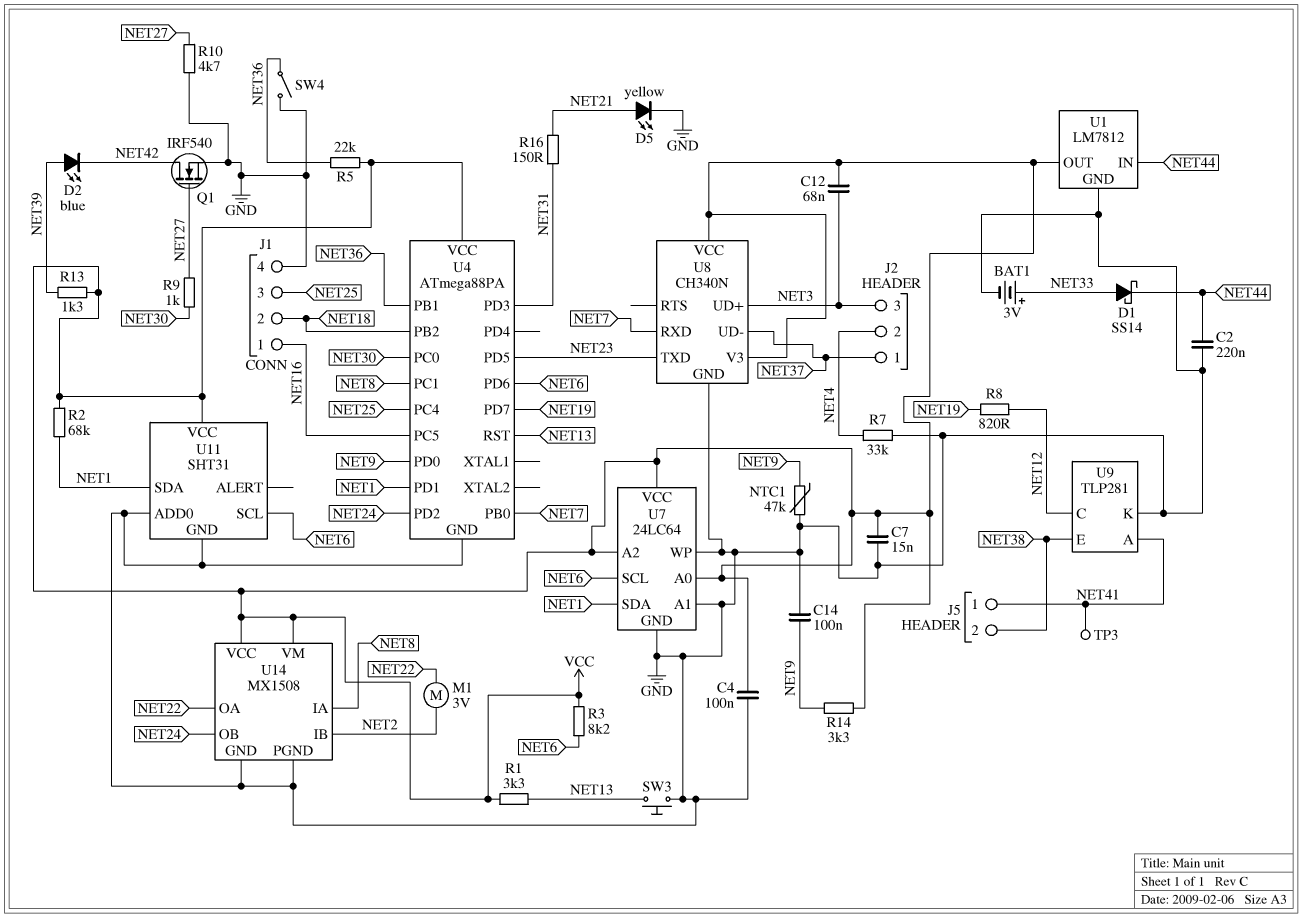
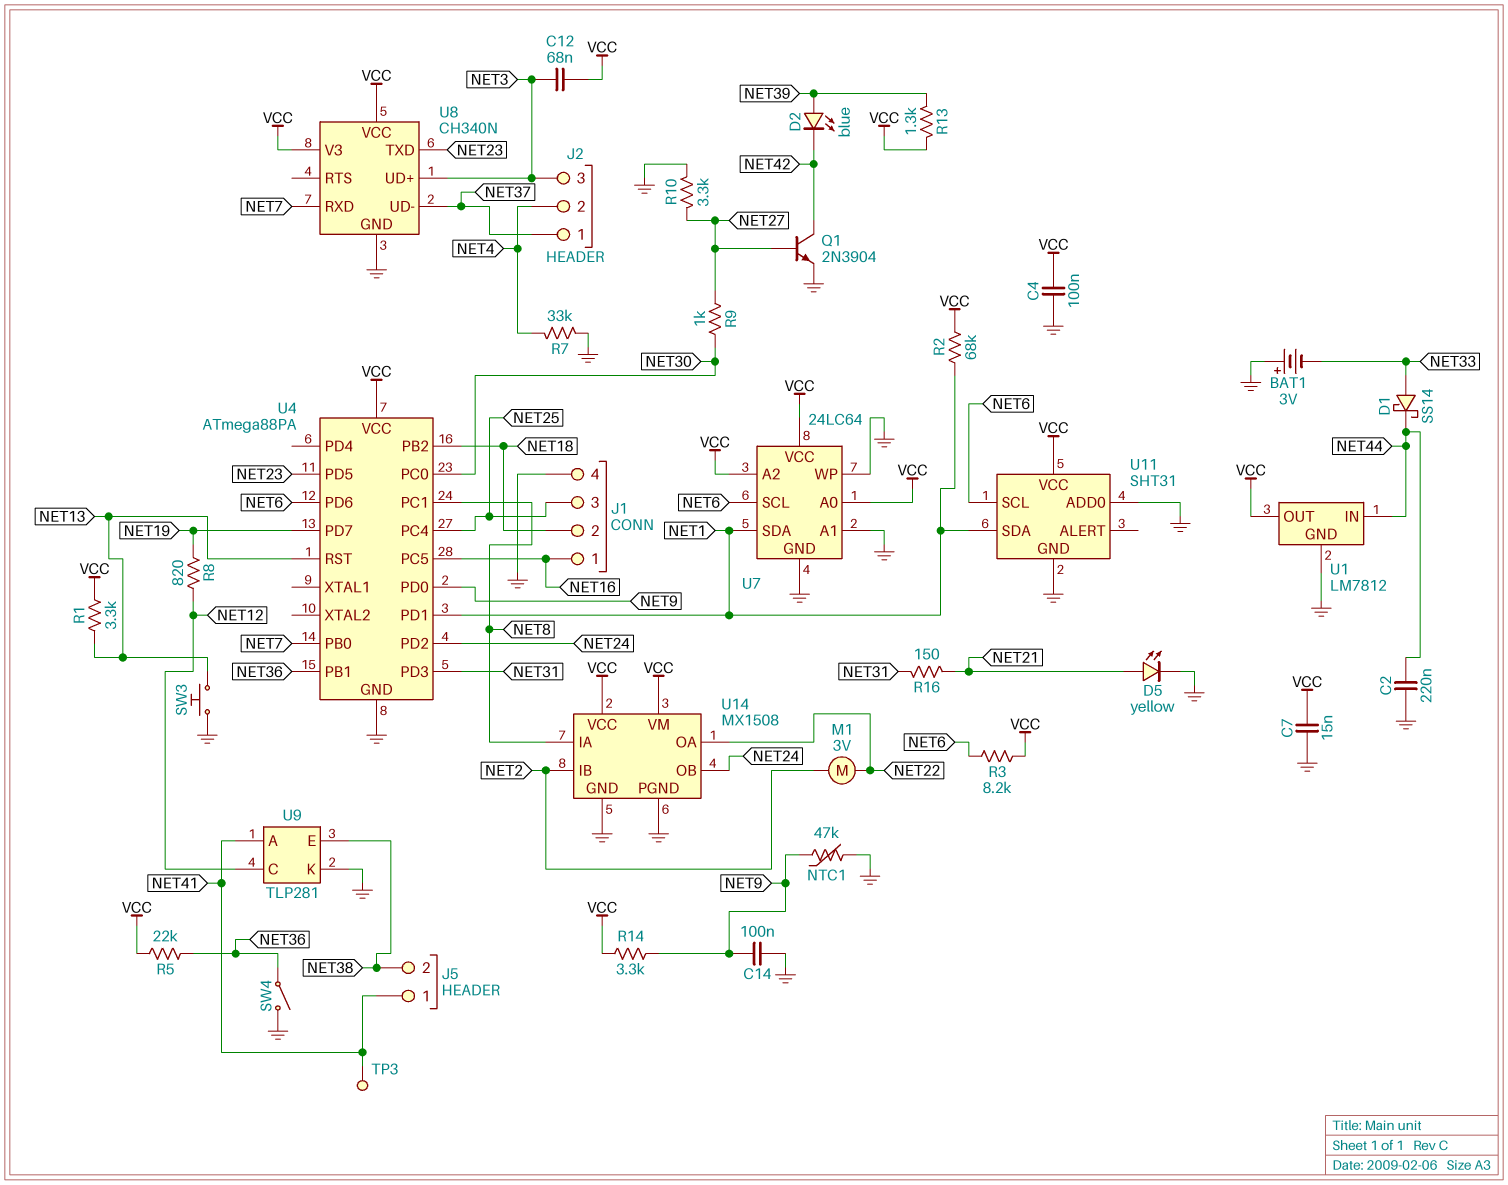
BAT1: 3V (plus NET33, minus GND) -> 3V (plus GND, minus NET33)
Q1: NMOS IRF540 (G NET27, D NET42, S GND) -> NPN 2N3904 (B NET27, C NET42, E GND)
R10: 4.7k (GND, NET27) -> 3.3k (GND, NET27)

